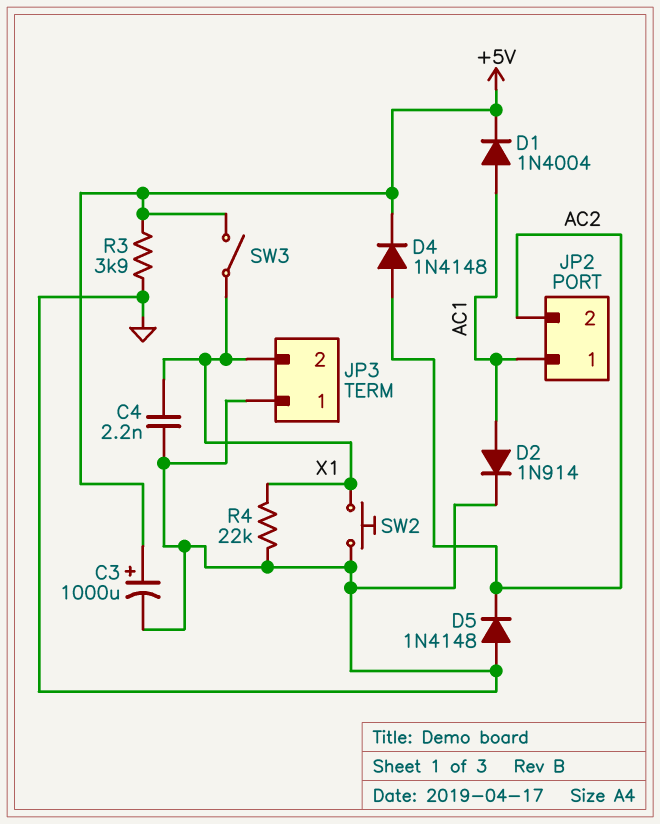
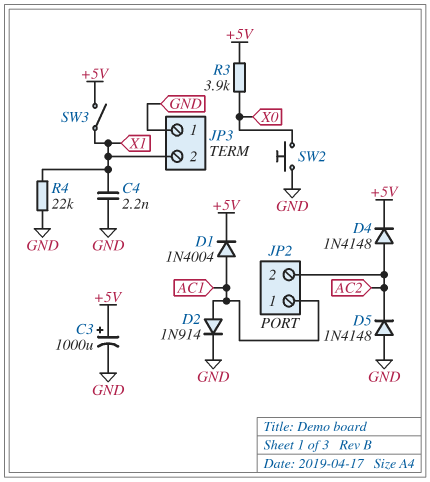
R3: 3.9k (+5V, GND) -> 3.9k (+5V, X0)
SW2: button (GND, X1) -> button (GND, X0)

